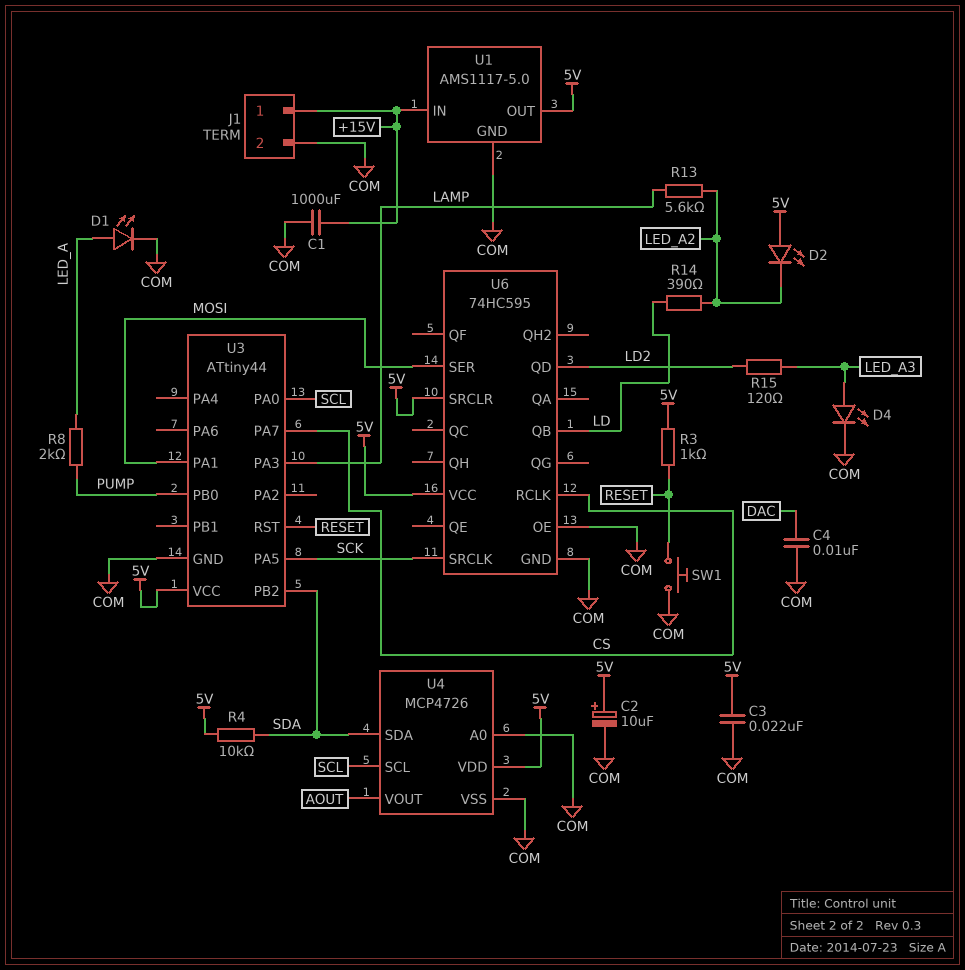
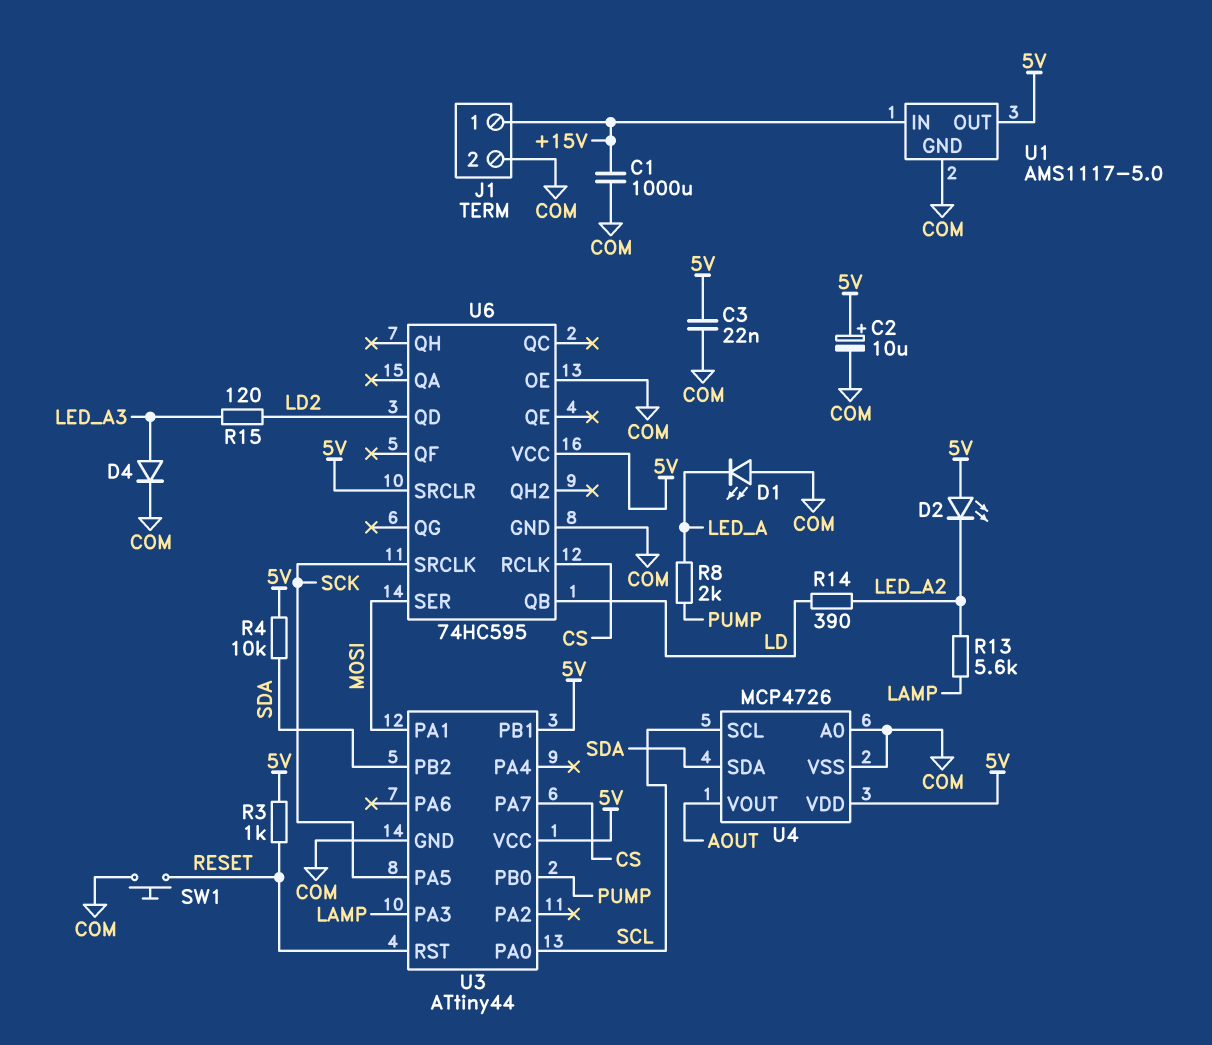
C4: 10nF (COM, DAC) -> none
D1: LED (A LED_A, K COM) -> LED (A COM, K LED_A)
D4: LED (A LED_A3, K COM) -> diode (A LED_A3, K COM)
U3 pin PB1: none -> 5V

